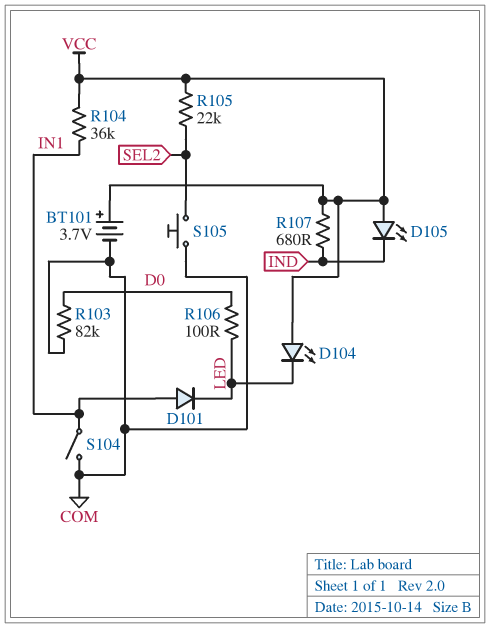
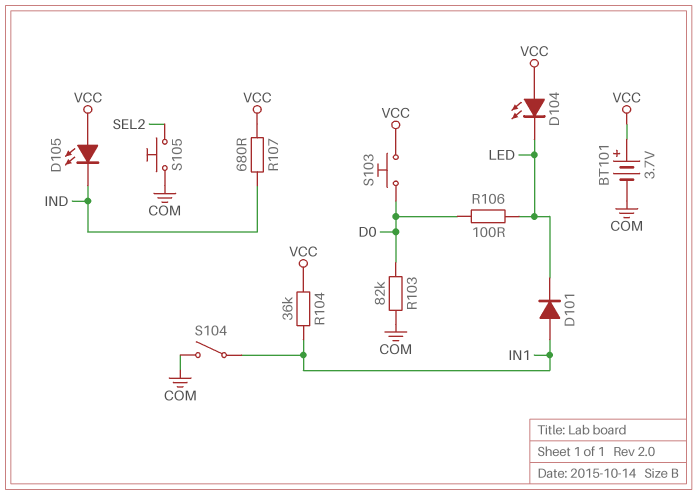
R105: 22k (SEL2, VCC) -> none
S103: none -> button (D0, VCC)

